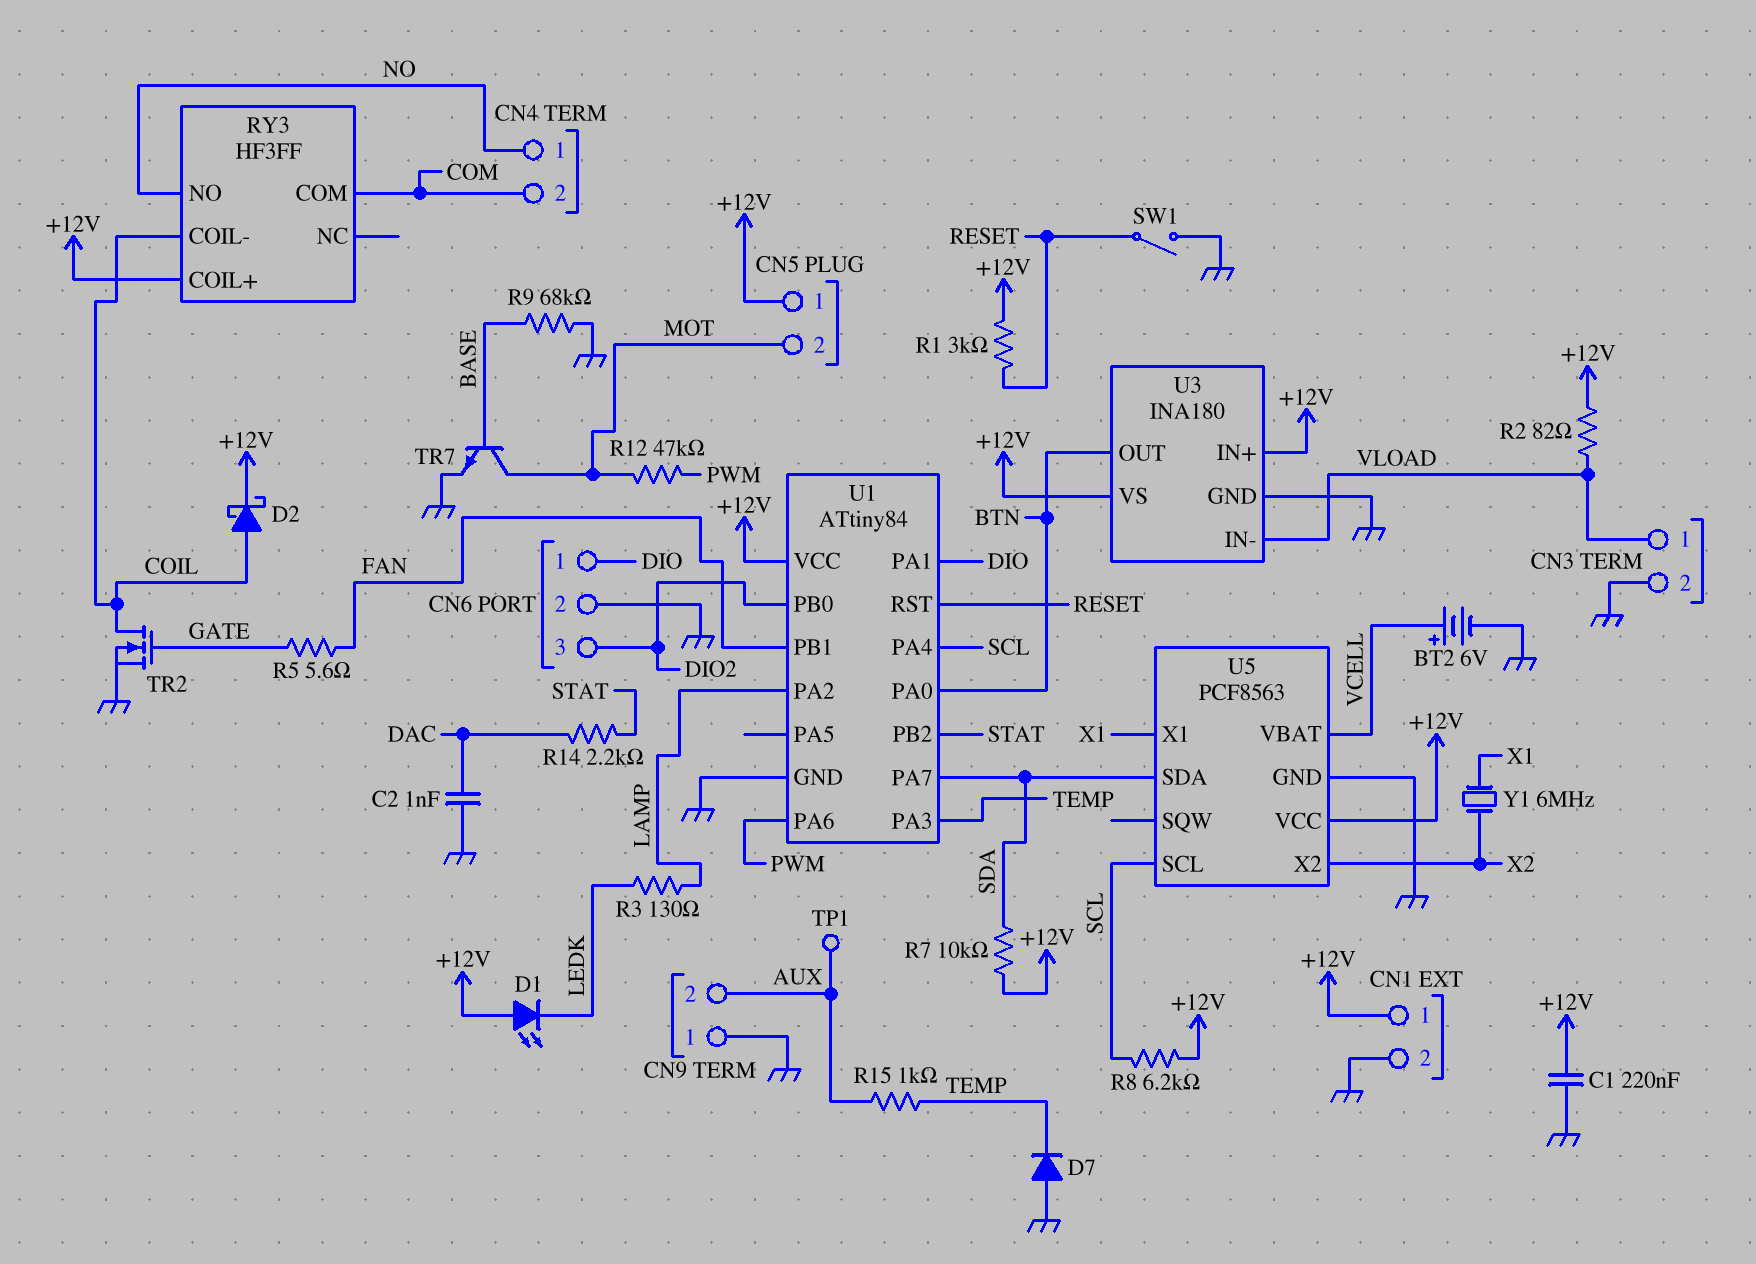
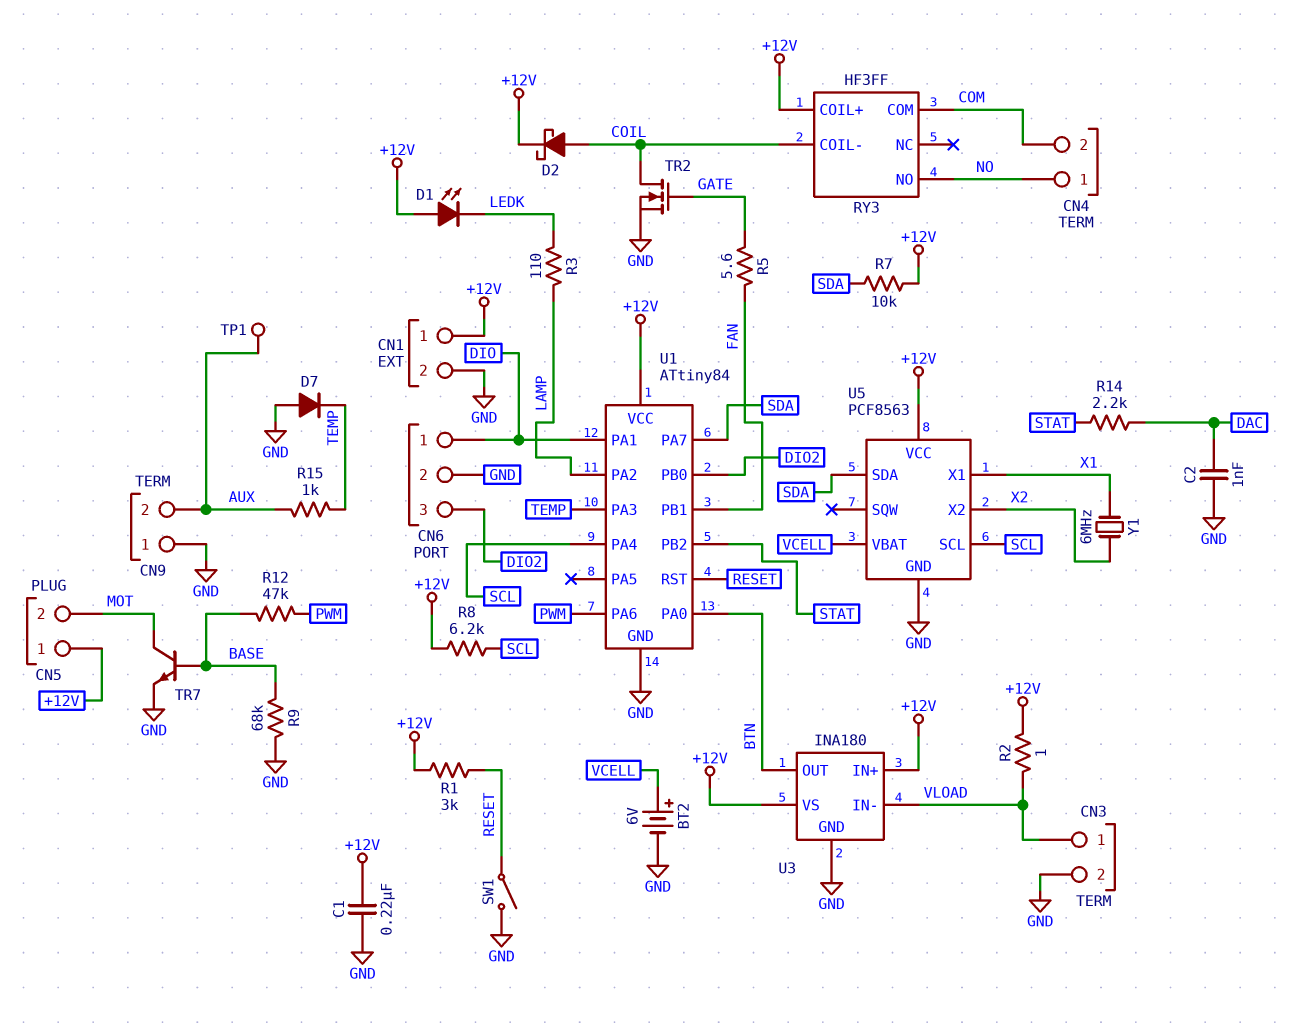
R2: 82 (+12V, VLOAD) -> 1 (+12V, VLOAD)
R3: 130 (LAMP, LEDK) -> 110 (LAMP, LEDK)
R12: 47k (MOT, PWM) -> 47k (BASE, PWM)

